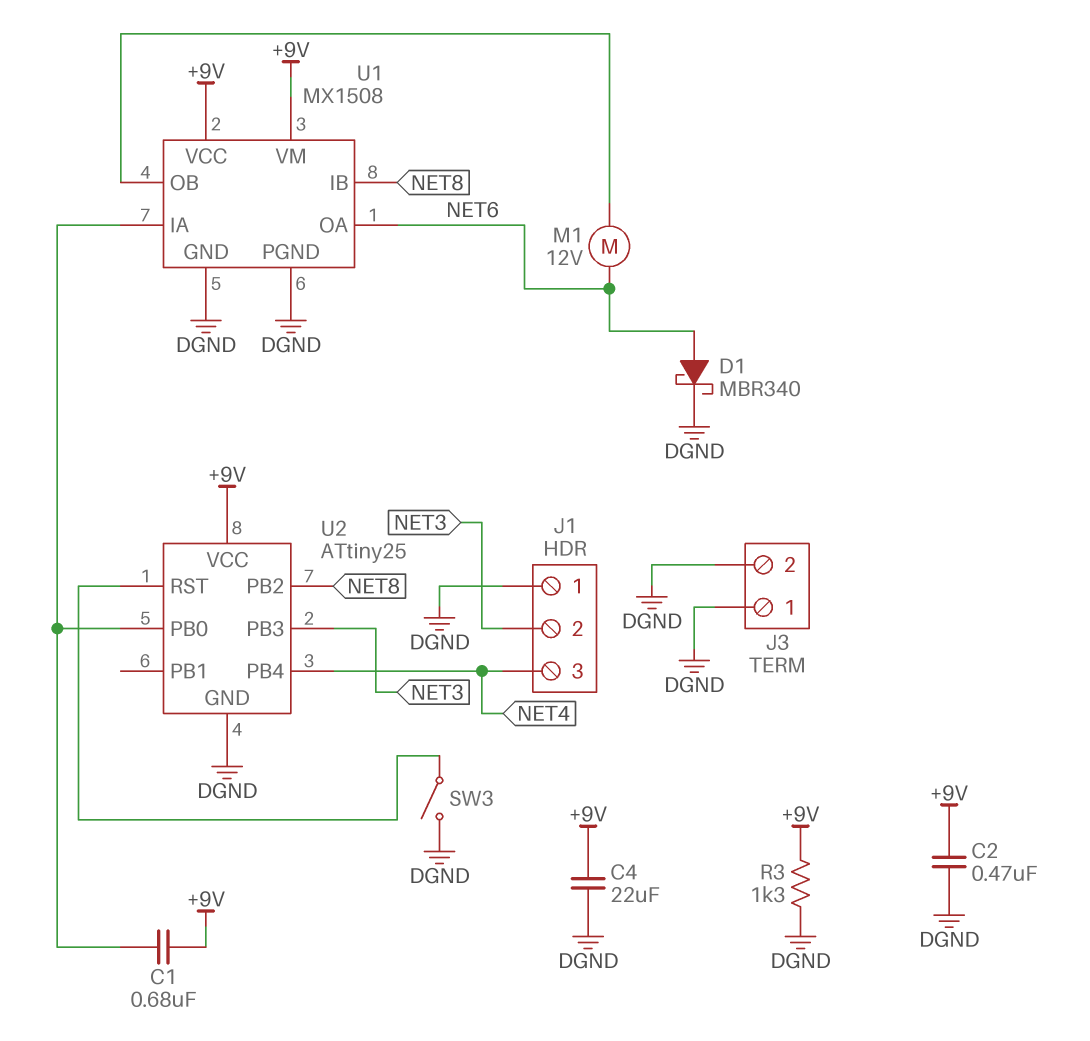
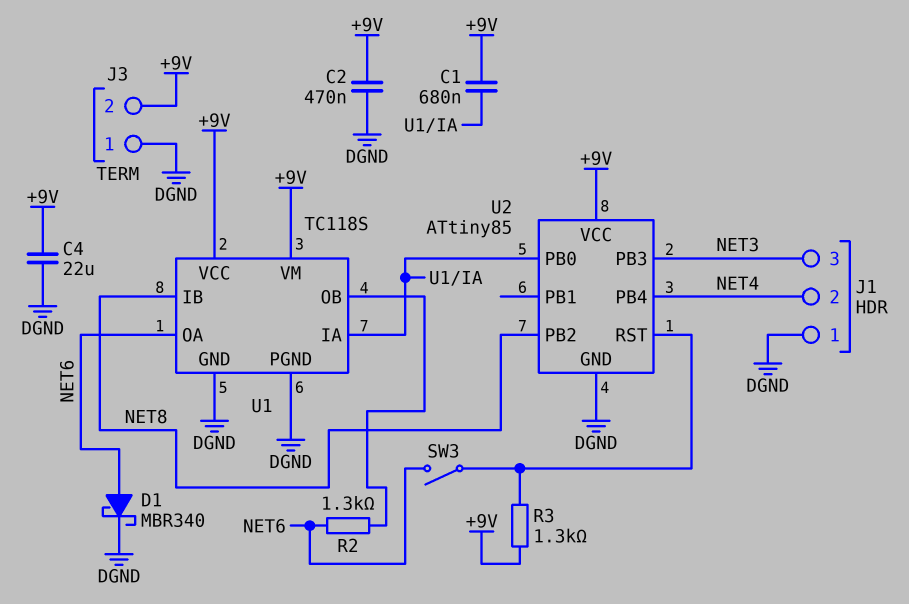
J1 pin 2: NET3 -> NET4
J1 pin 3: NET4 -> NET3
J3 pin 2: DGND -> +9V
M1: motor 12V (NET6, U1/OB) -> none
R2: none -> 1.3k (NET6, U1/OB)
R3: 1.3k (+9V, DGND) -> 1.3k (+9V, U2/RST)
SW3: switch (DGND, U2/RST) -> switch (NET6, U2/RST)
U1: MX1508 -> TC118S
U2: ATtiny25 -> ATtiny85

